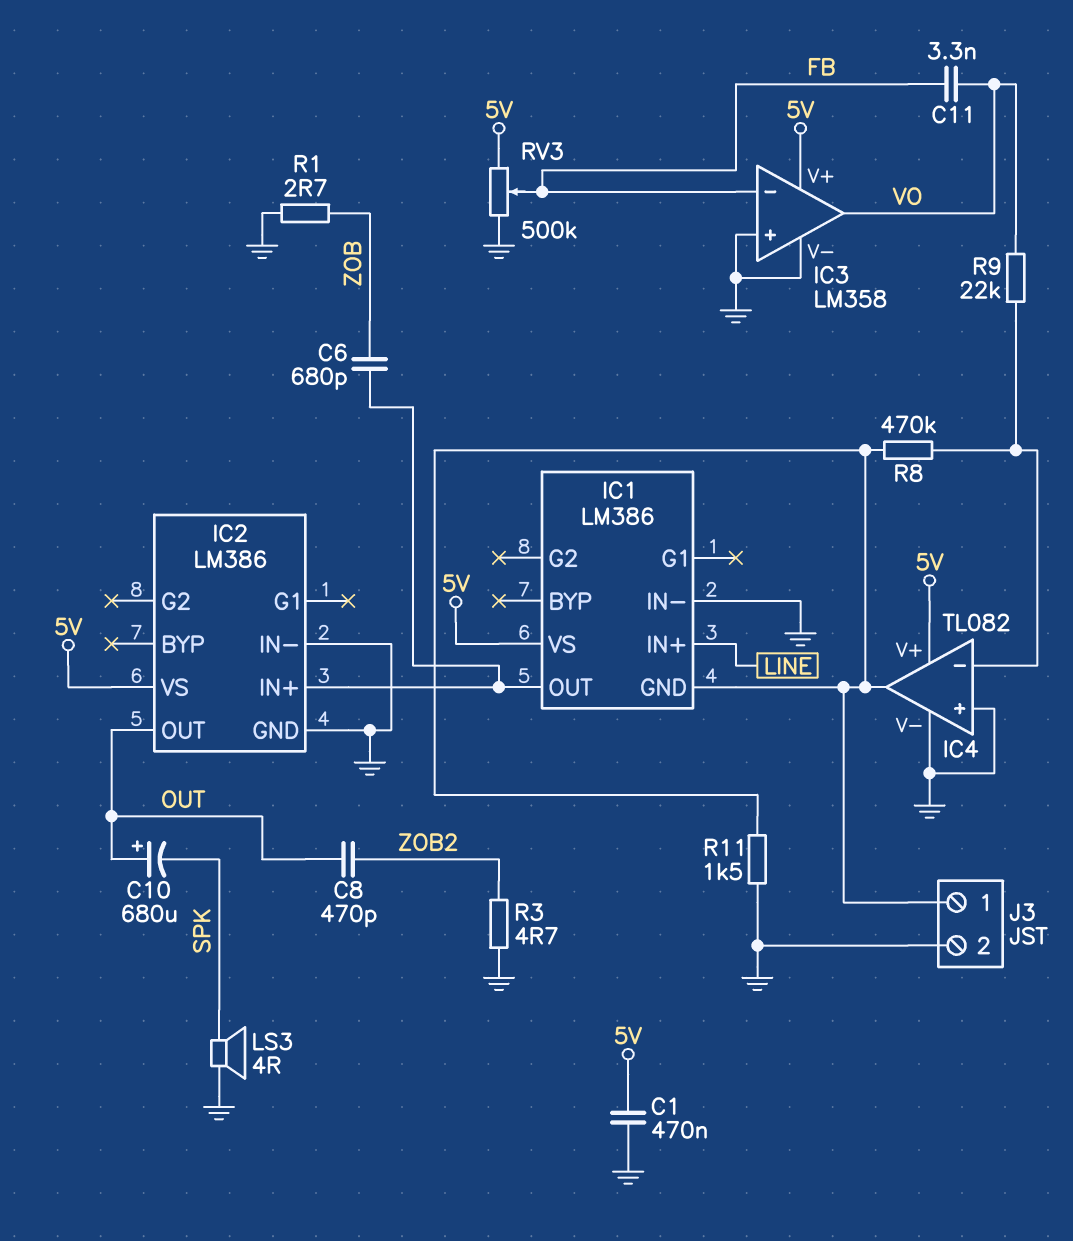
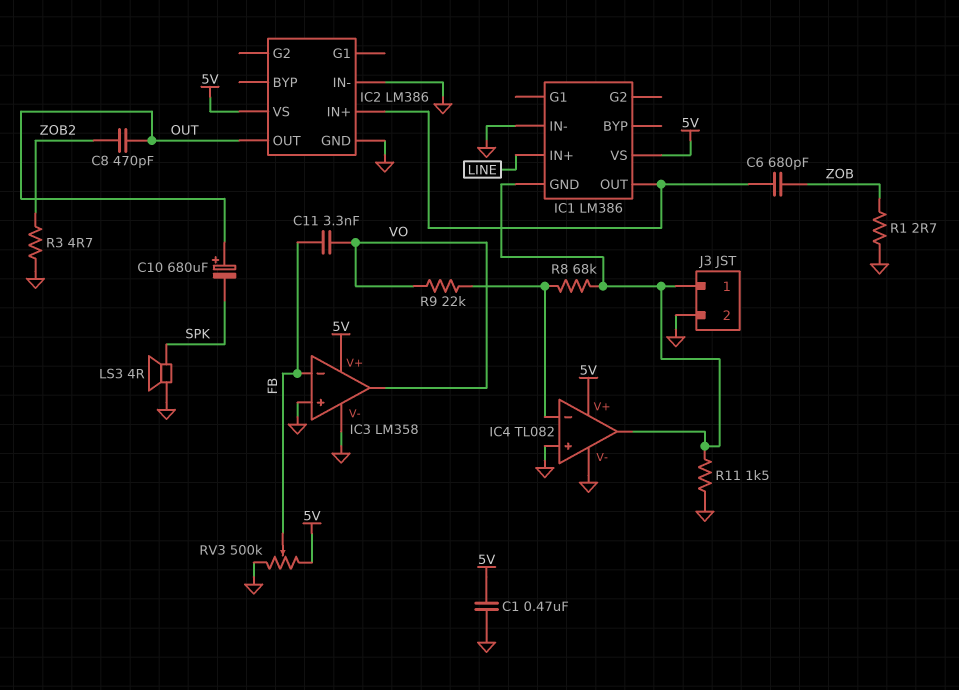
R8: 470k (IC1/GND, IC4/in-) -> 68k (IC1/GND, IC4/in-)

